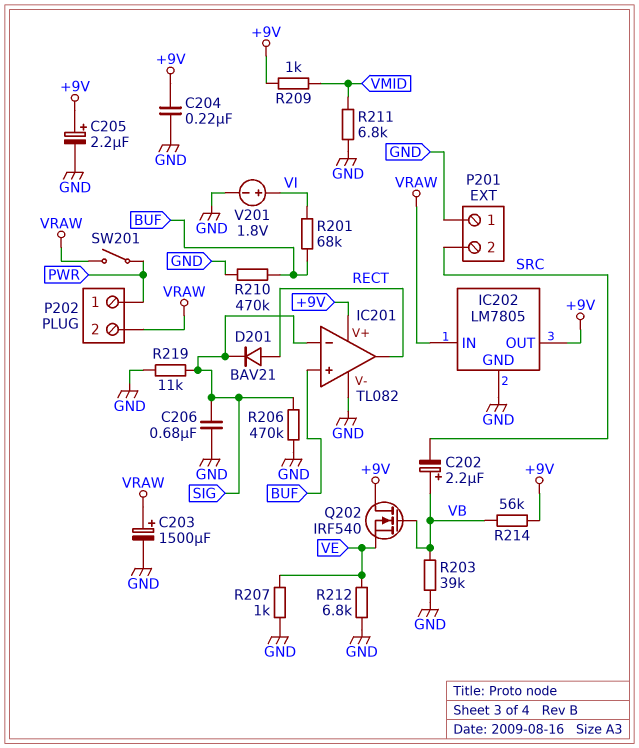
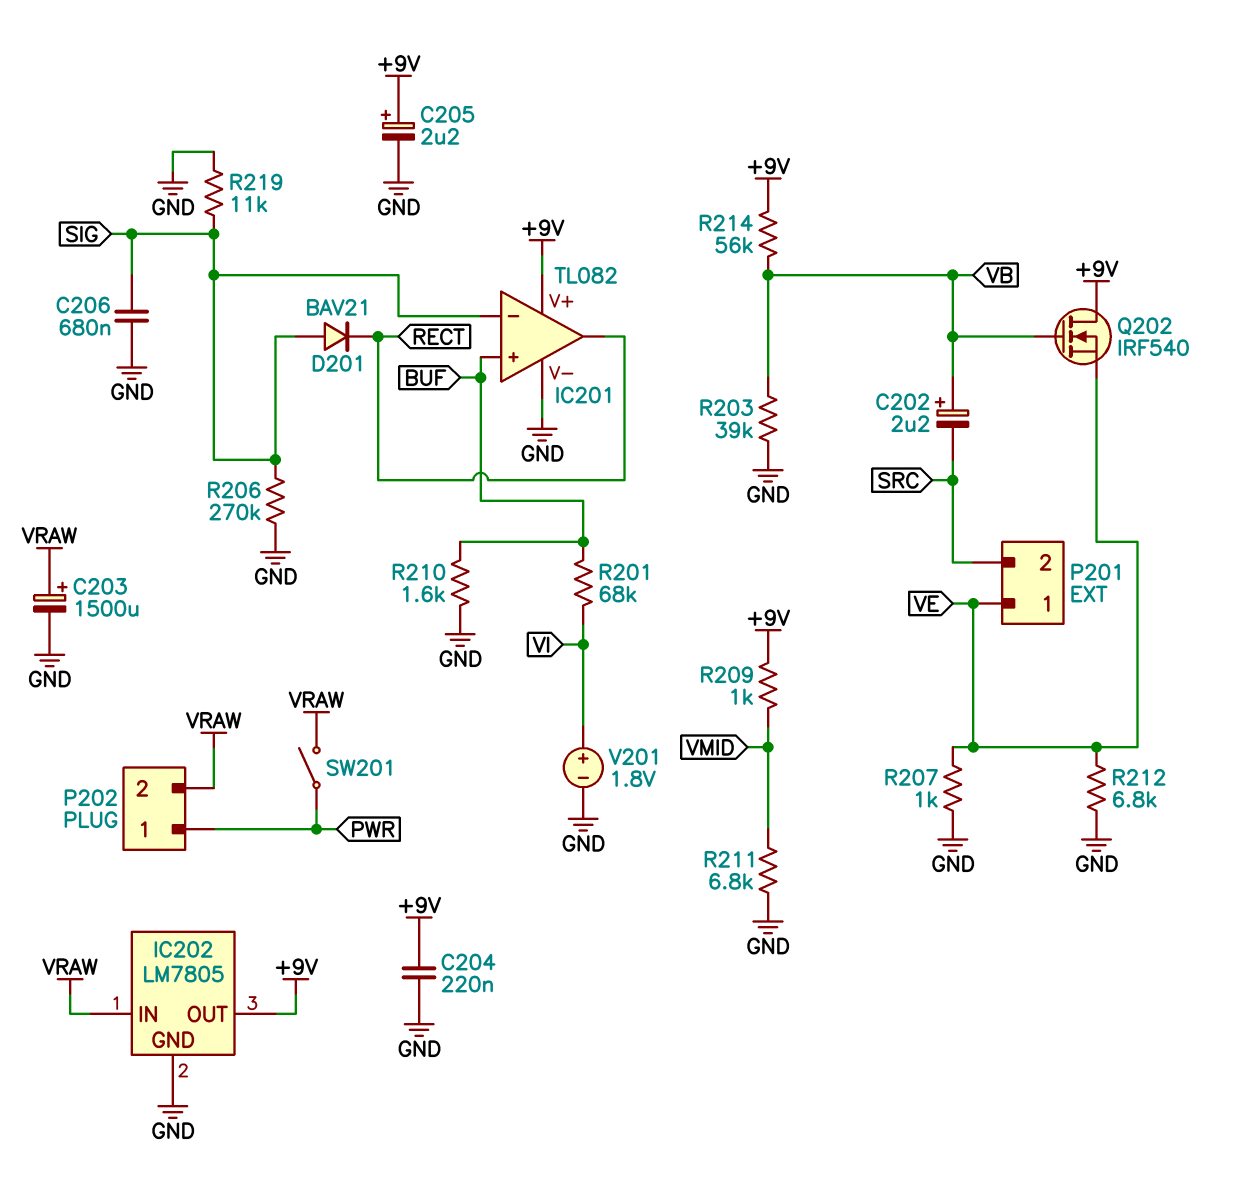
D201: diode BAV21 (A RECT, K SIG) -> diode BAV21 (A SIG, K RECT)
P201 pin 1: GND -> VE
R206: 470k (GND, SIG) -> 270k (GND, SIG)
R210: 470k (BUF, GND) -> 1.6k (BUF, GND)

